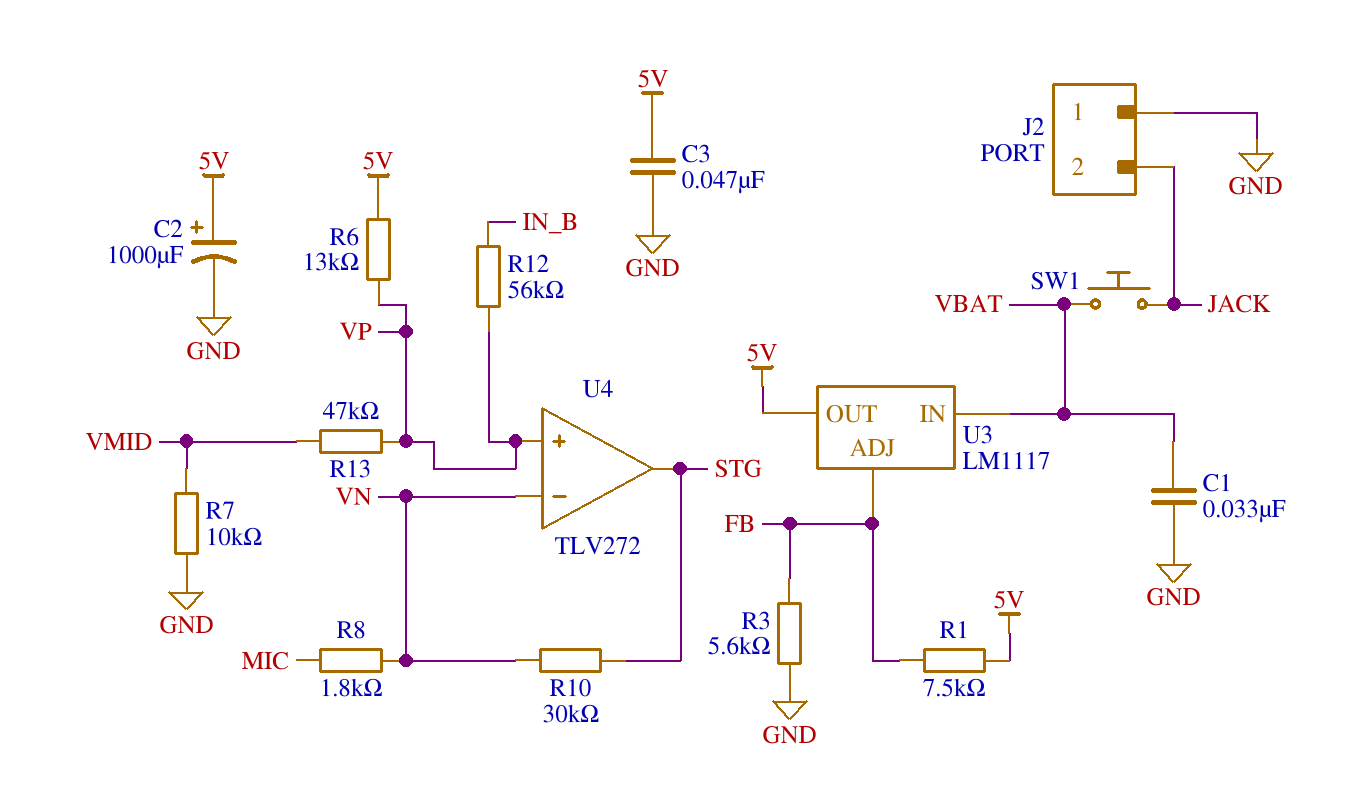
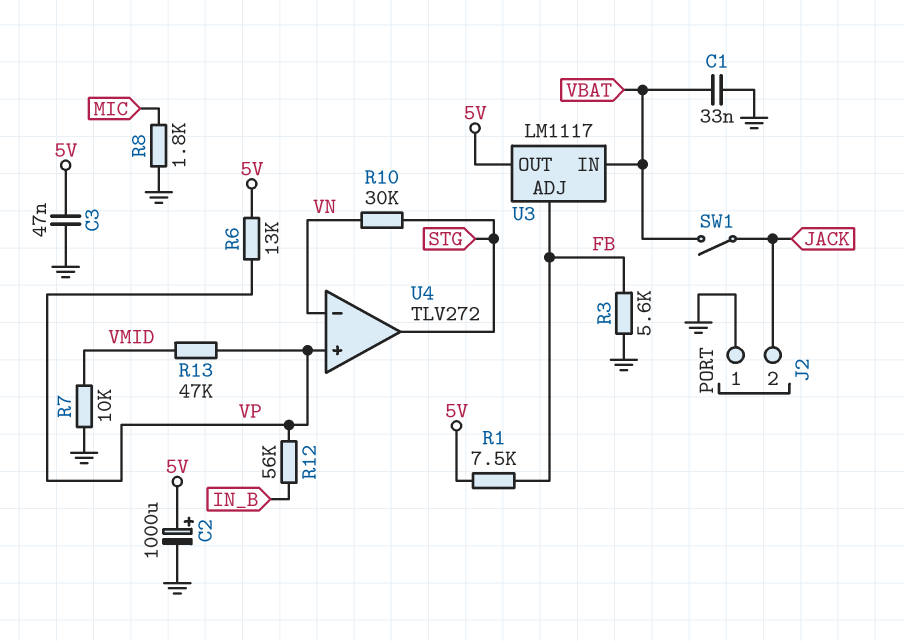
R8: 1.8k (MIC, VN) -> 1.8k (GND, MIC)
SW1: button (JACK, VBAT) -> switch (JACK, VBAT)

